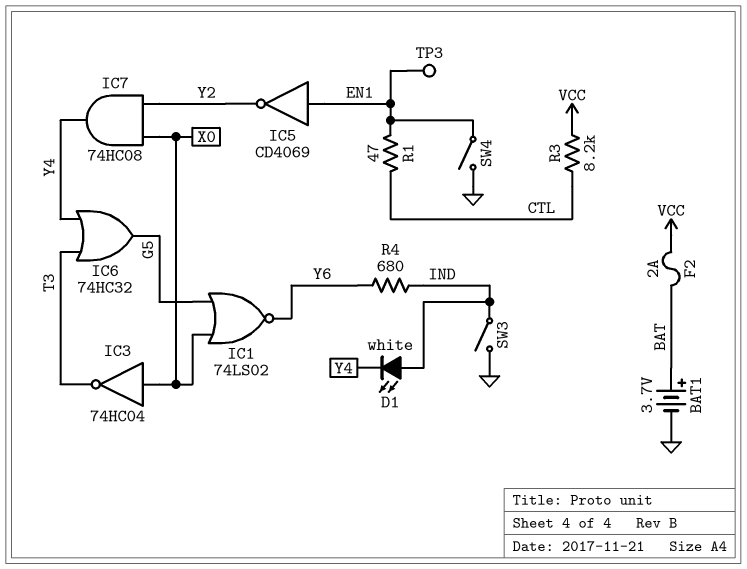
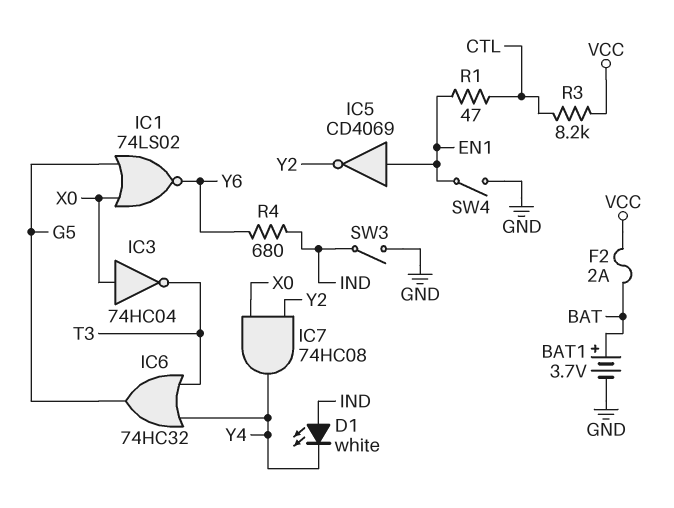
TP3: test point (EN1) -> none

